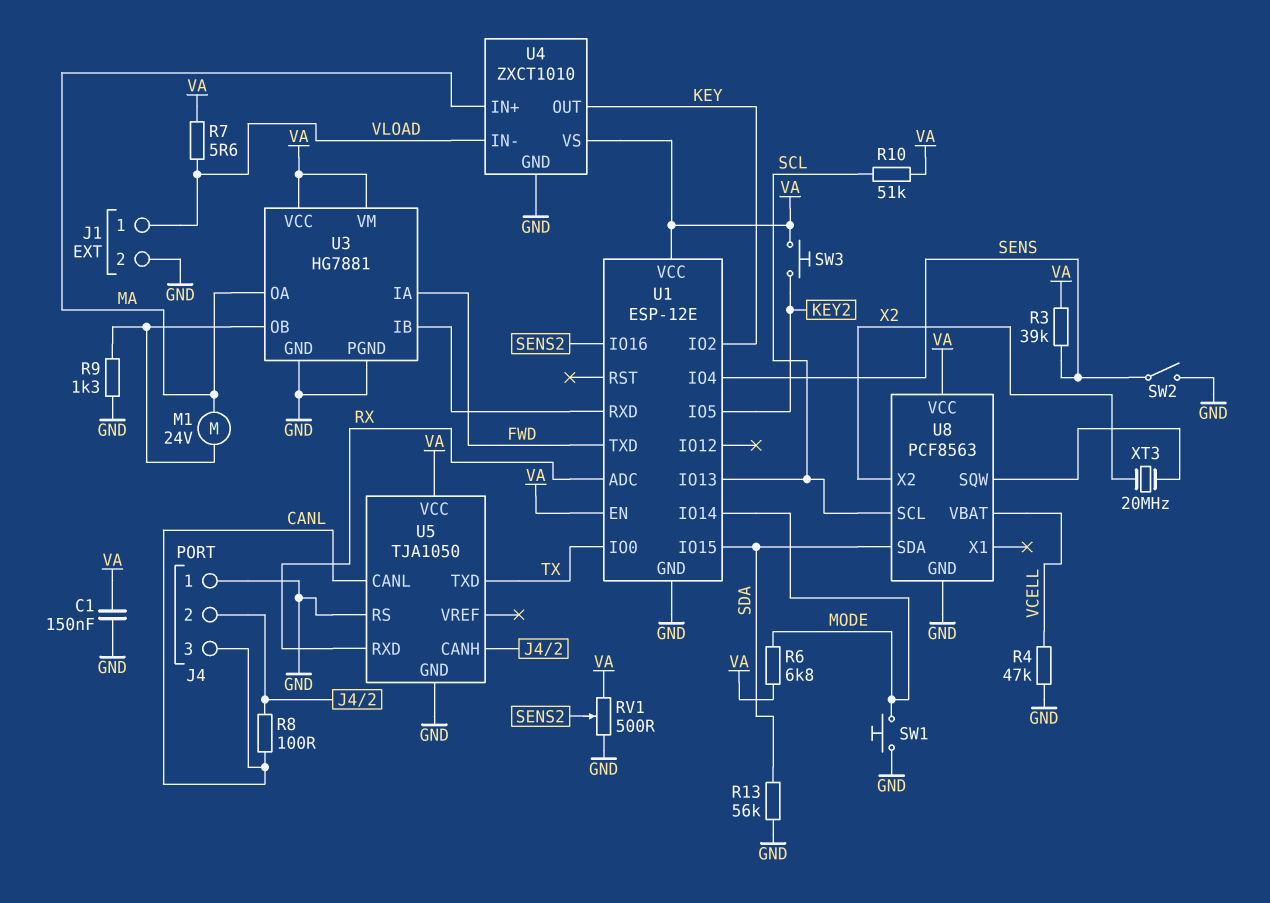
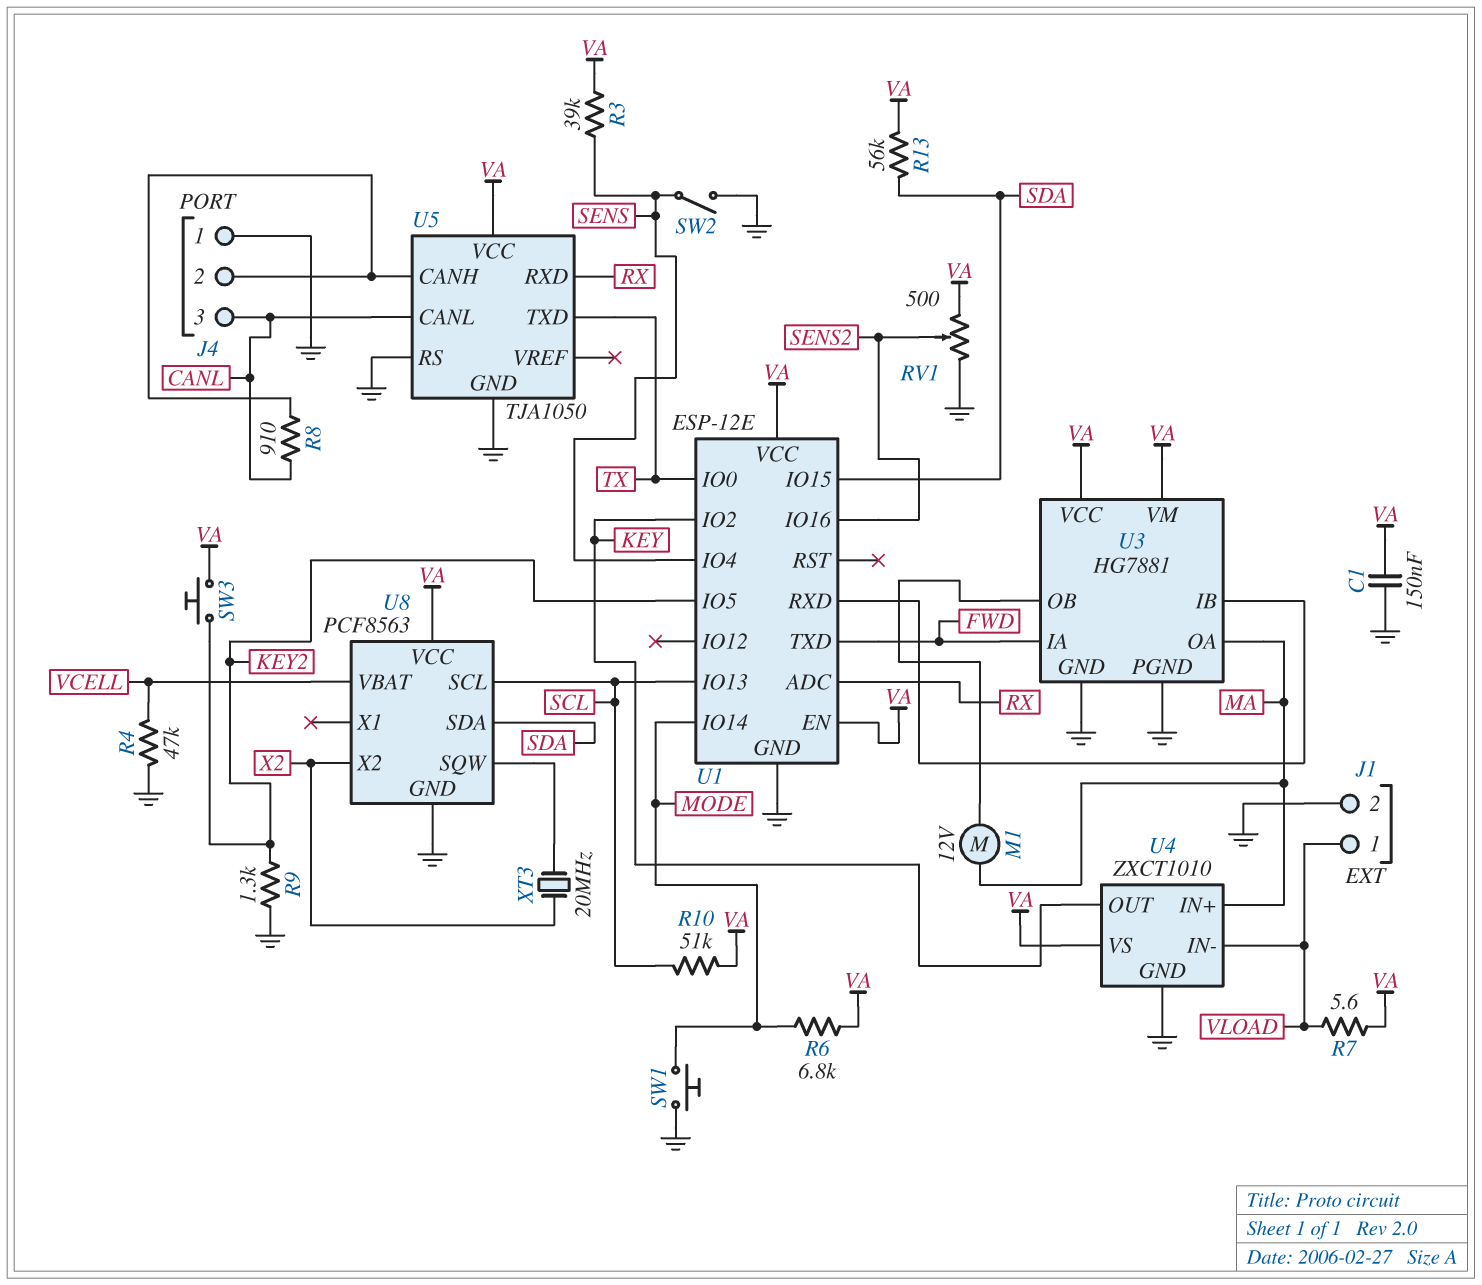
M1: motor 24V (MA, U3/OB) -> motor 12V (MA, U3/OB)
R8: 100 (CANL, J4/2) -> 910 (CANL, J4/2)
R9: 1.3k (GND, U3/OB) -> 1.3k (GND, KEY2)
R13: 56k (GND, SDA) -> 56k (SDA, VA)

